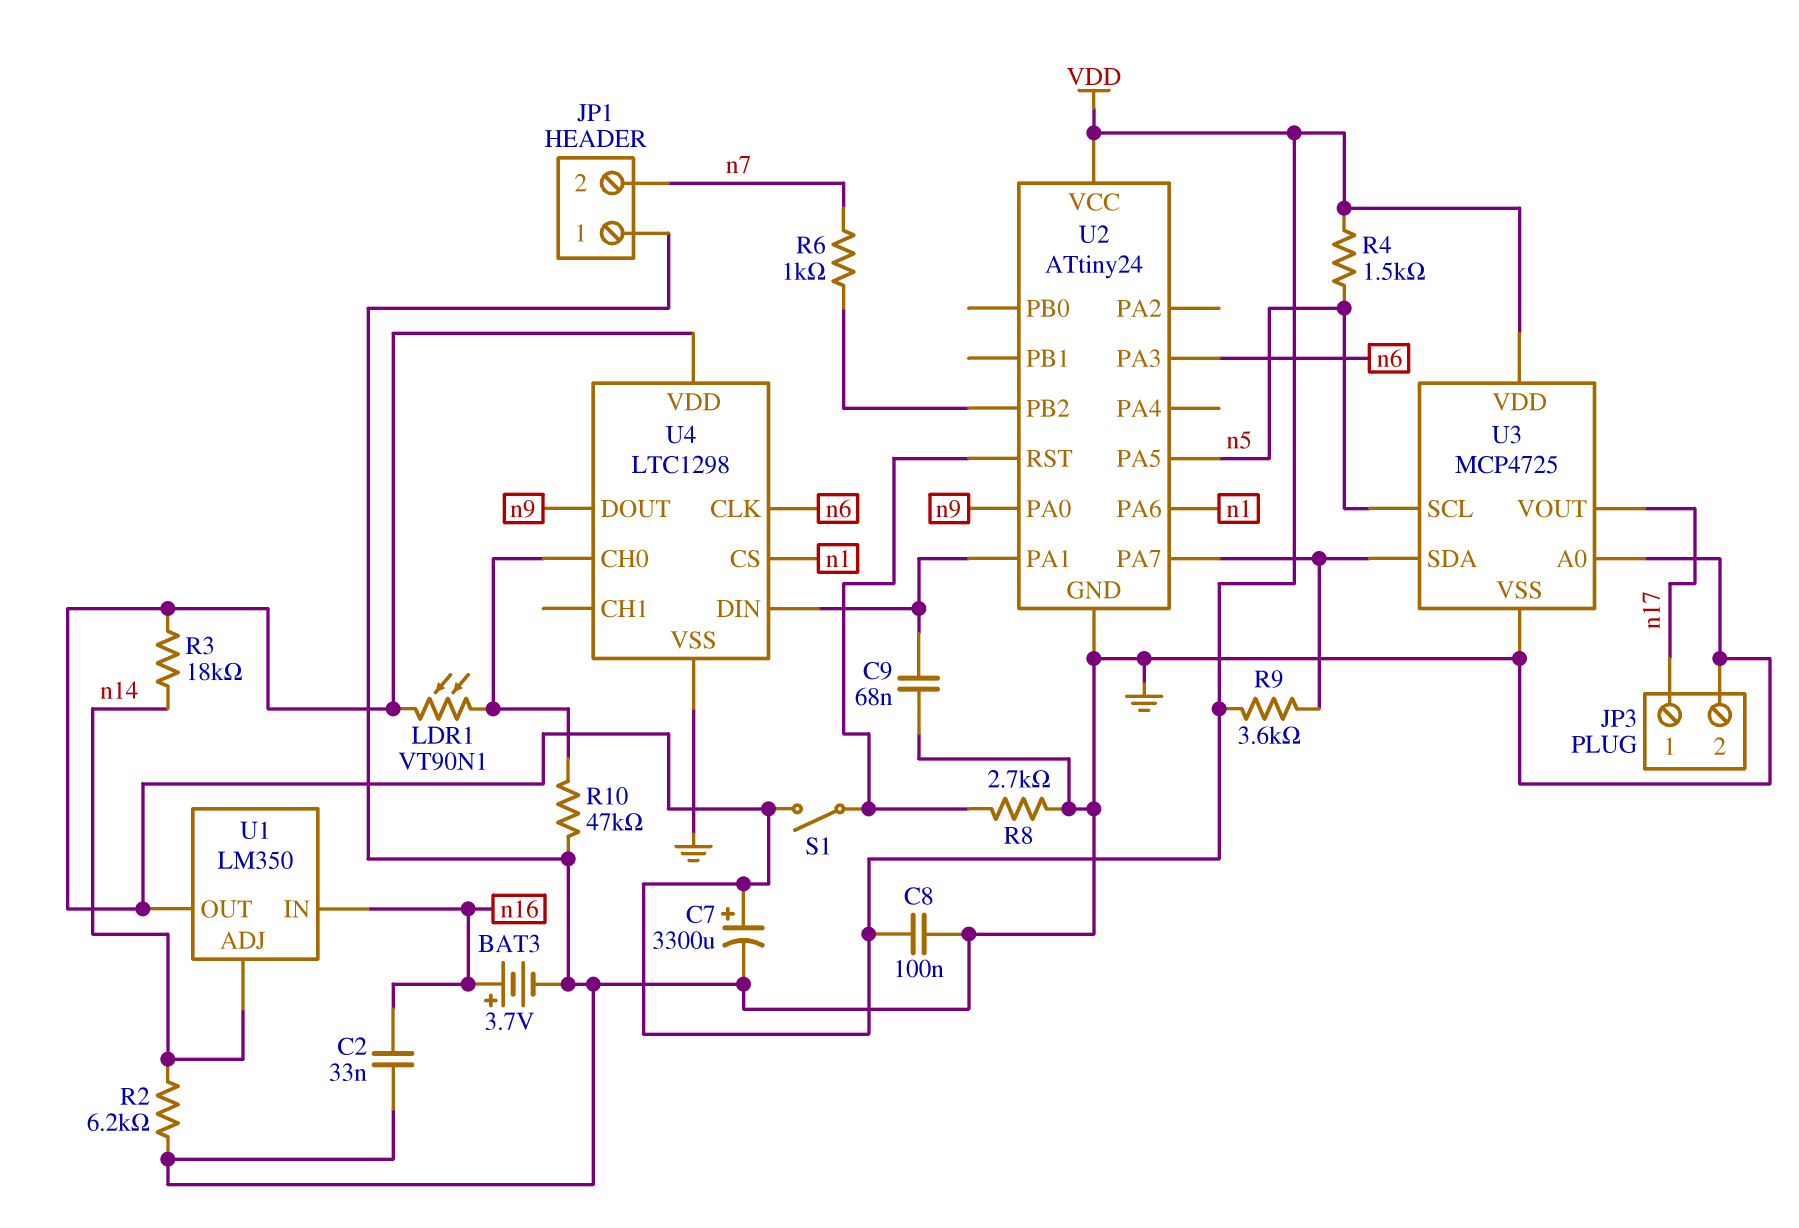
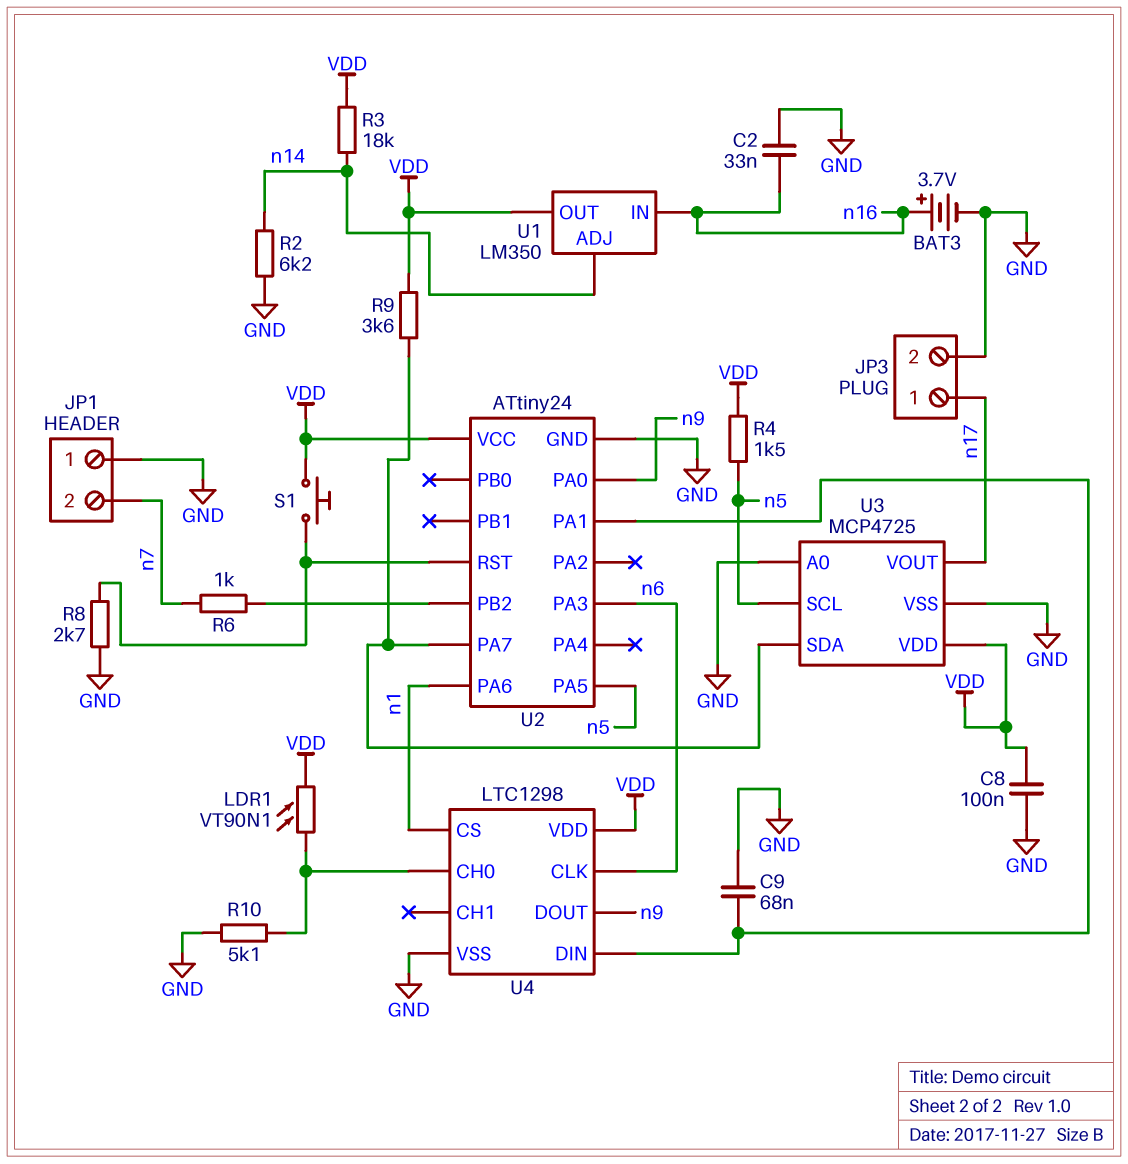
C7: 3300uF (plus VDD, minus GND) -> none
R10: 47k (GND, U4/CH0) -> 5.1k (GND, U4/CH0)
S1: switch (U2/RST, VDD) -> button (U2/RST, VDD)

